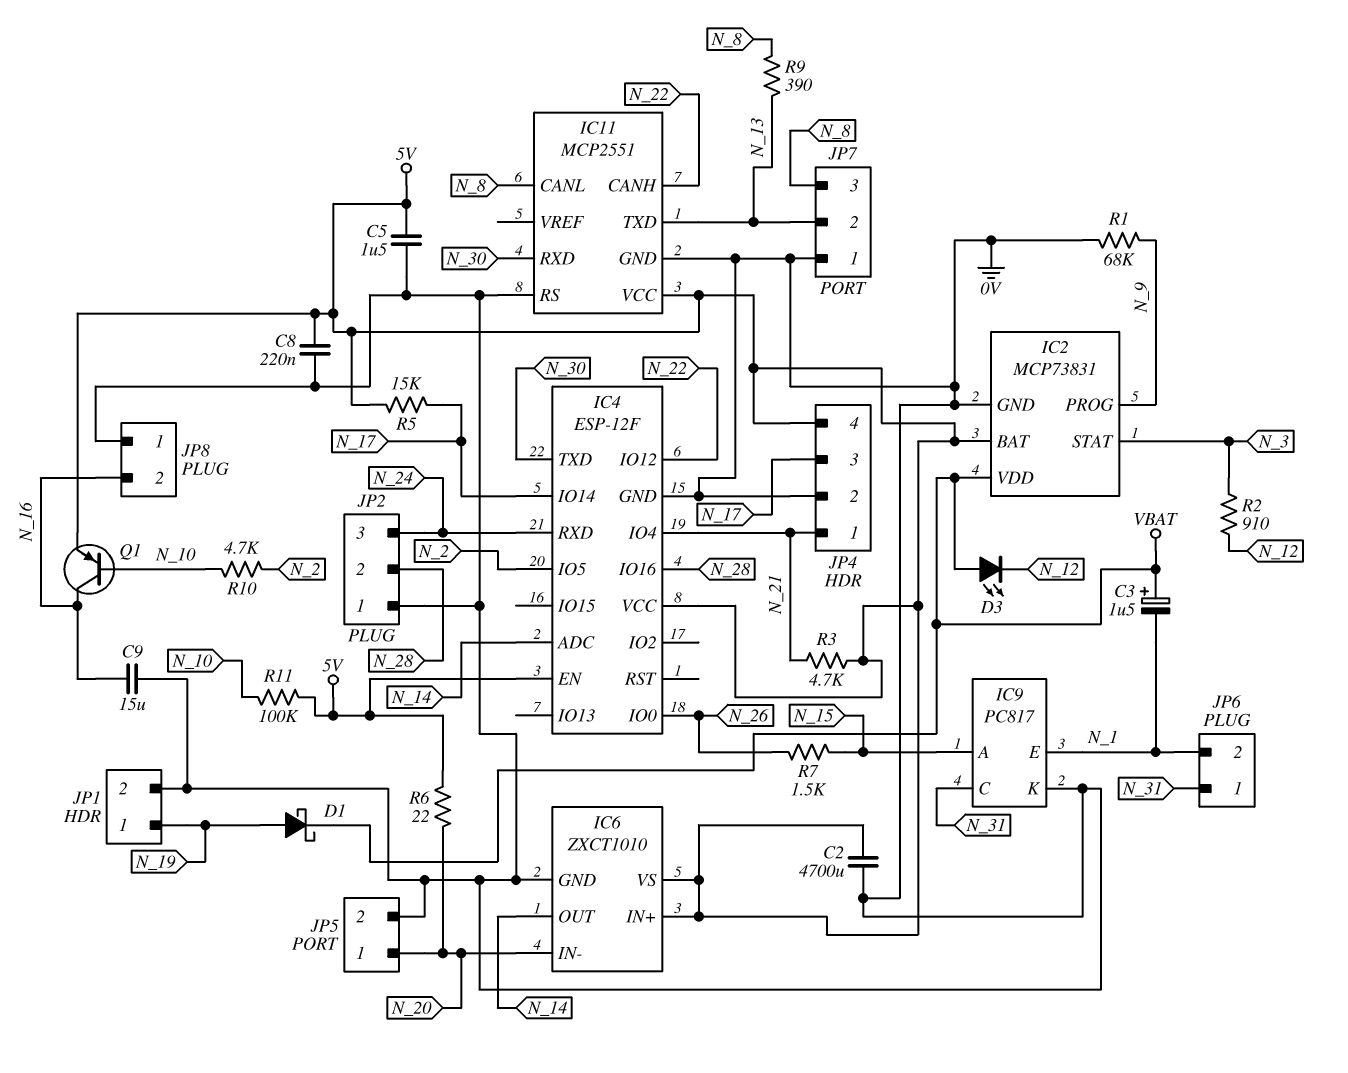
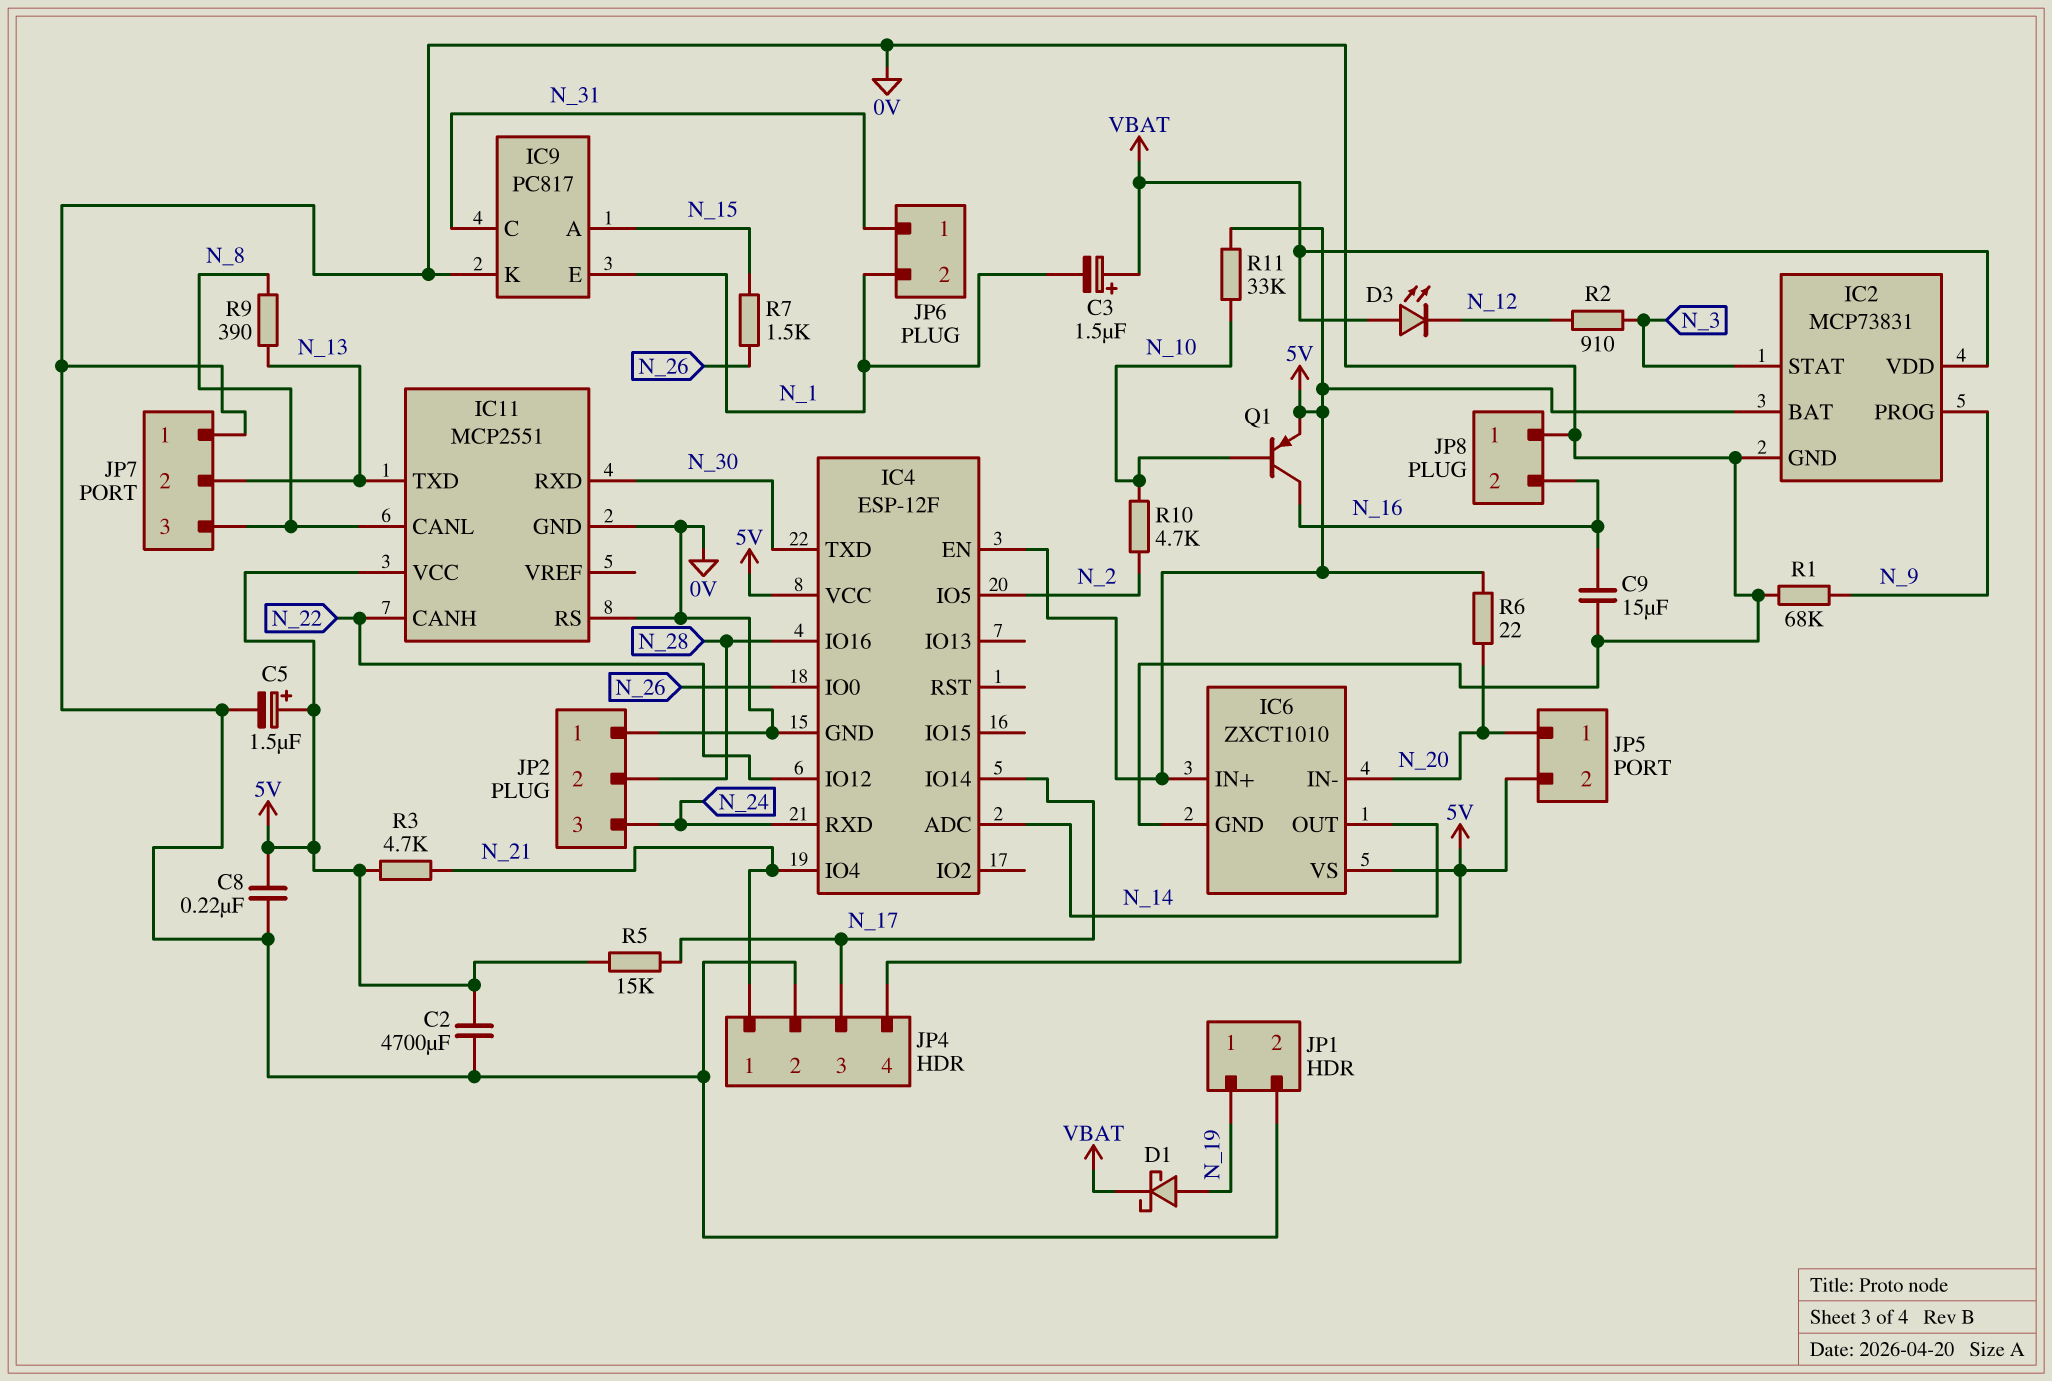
C5: 1.5uF (0V, 5V) -> 1.5uF (plus 5V, minus 0V)
JP5 pin 2: 0V -> 5V
R11: 100k (5V, N_10) -> 33k (5V, N_10)

